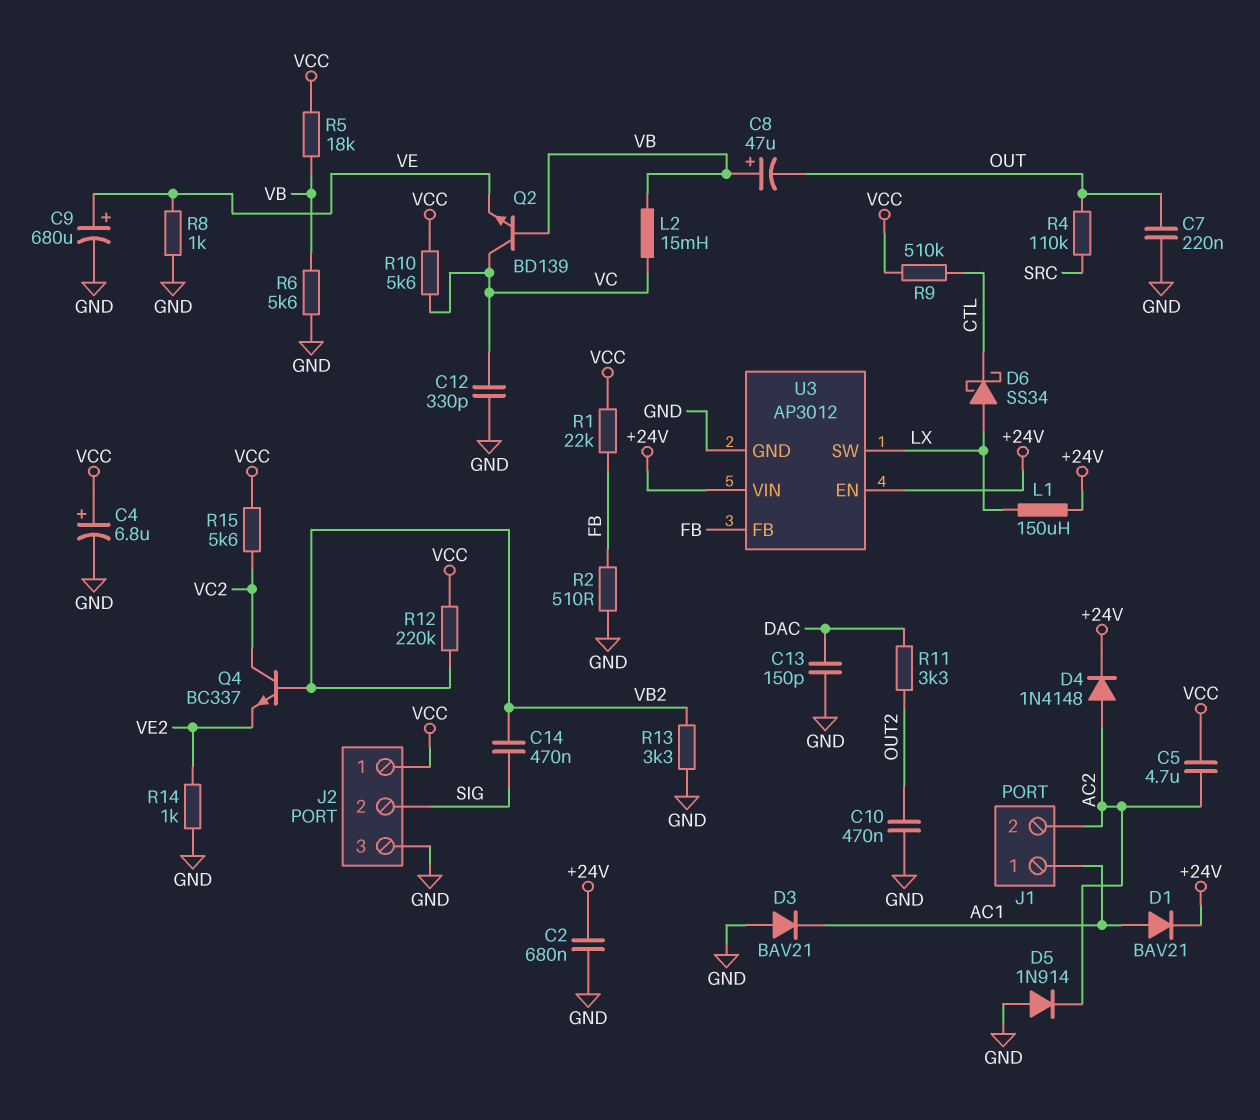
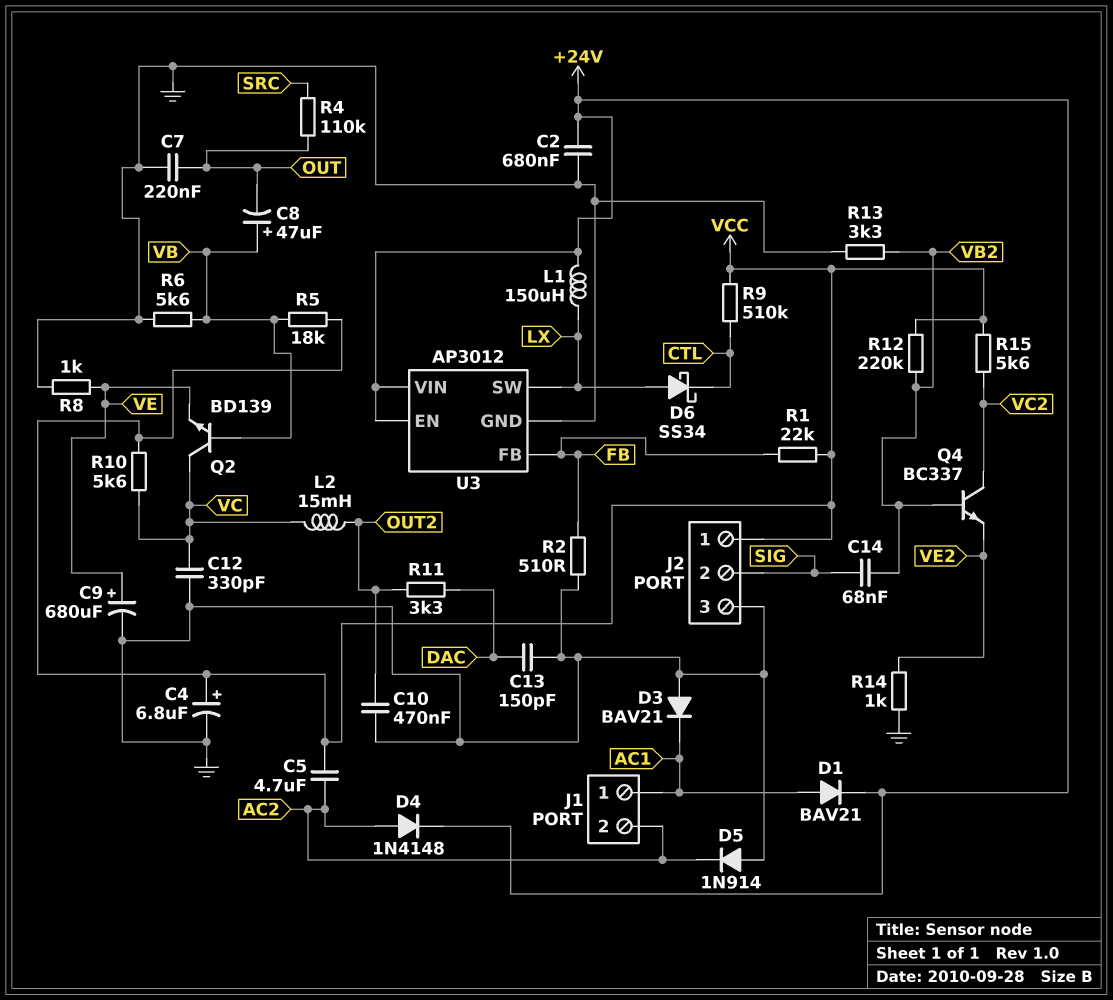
C14: 470nF (SIG, VB2) -> 68nF (SIG, VB2)
L2: 15mH (VB, VC) -> 15mH (OUT2, VC)

